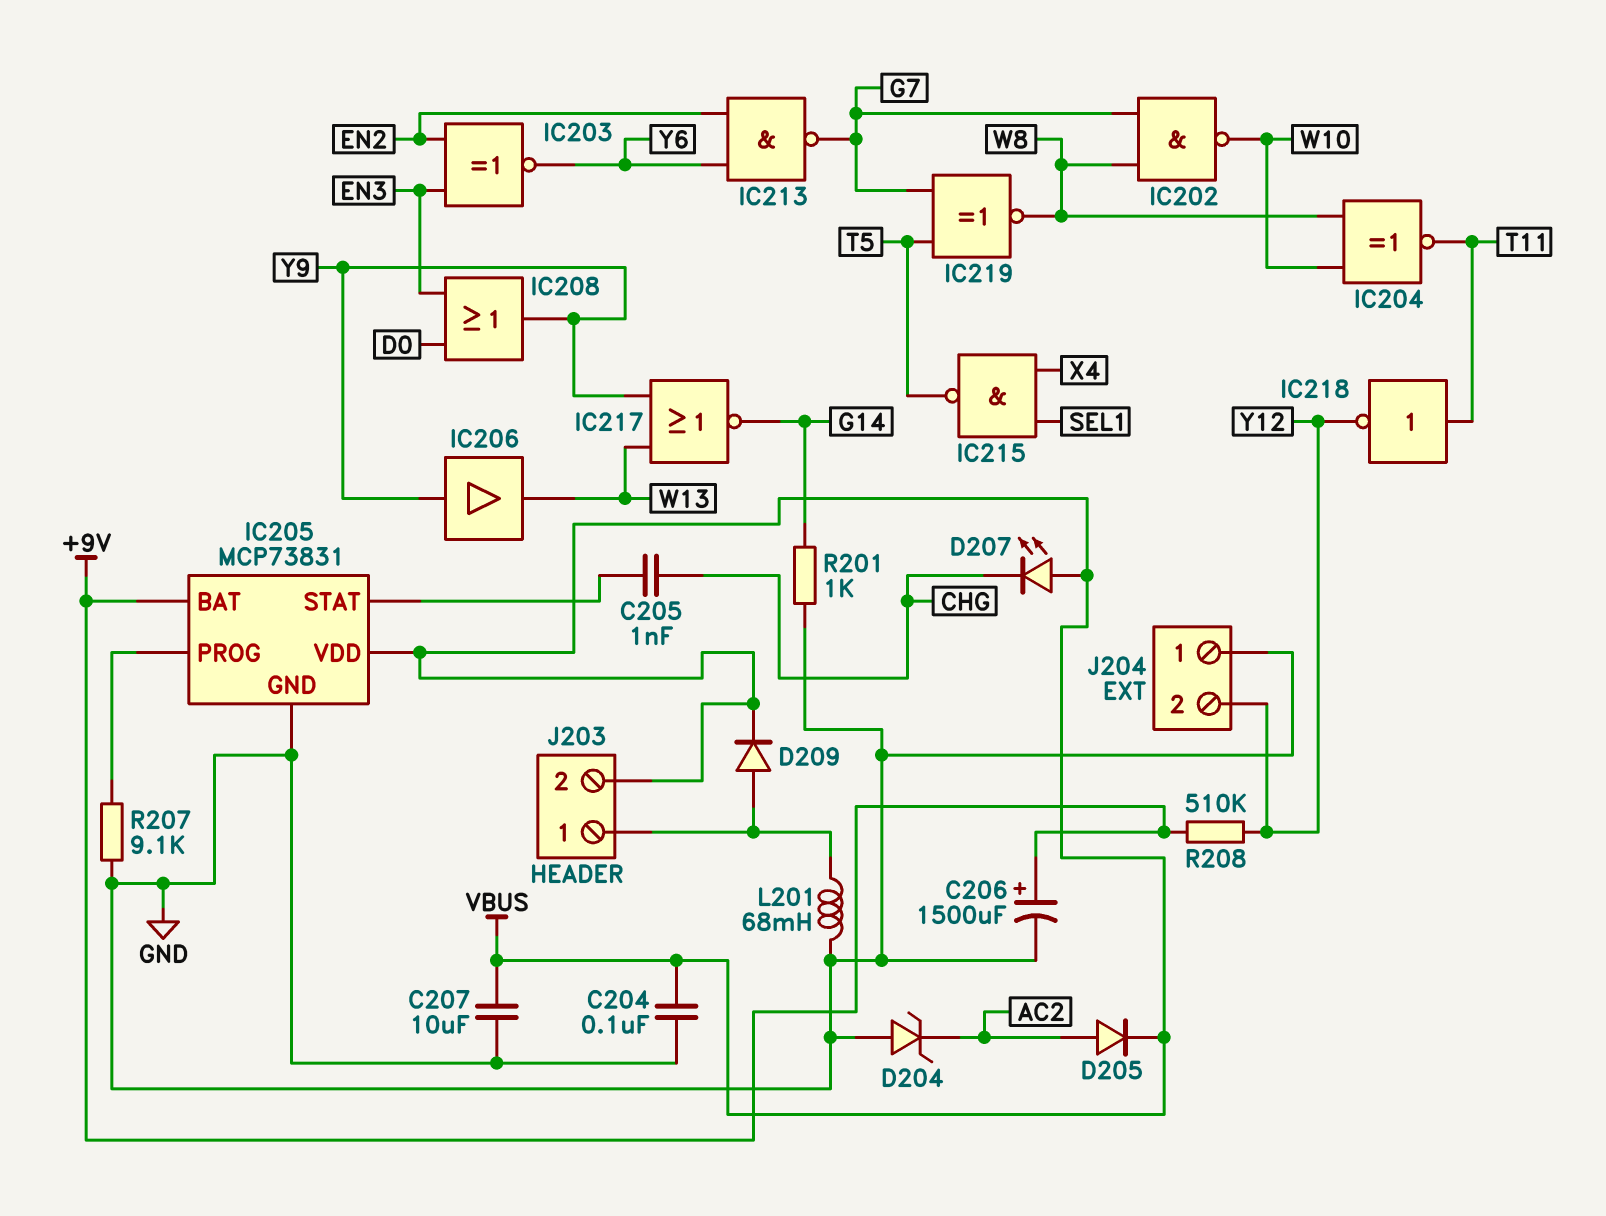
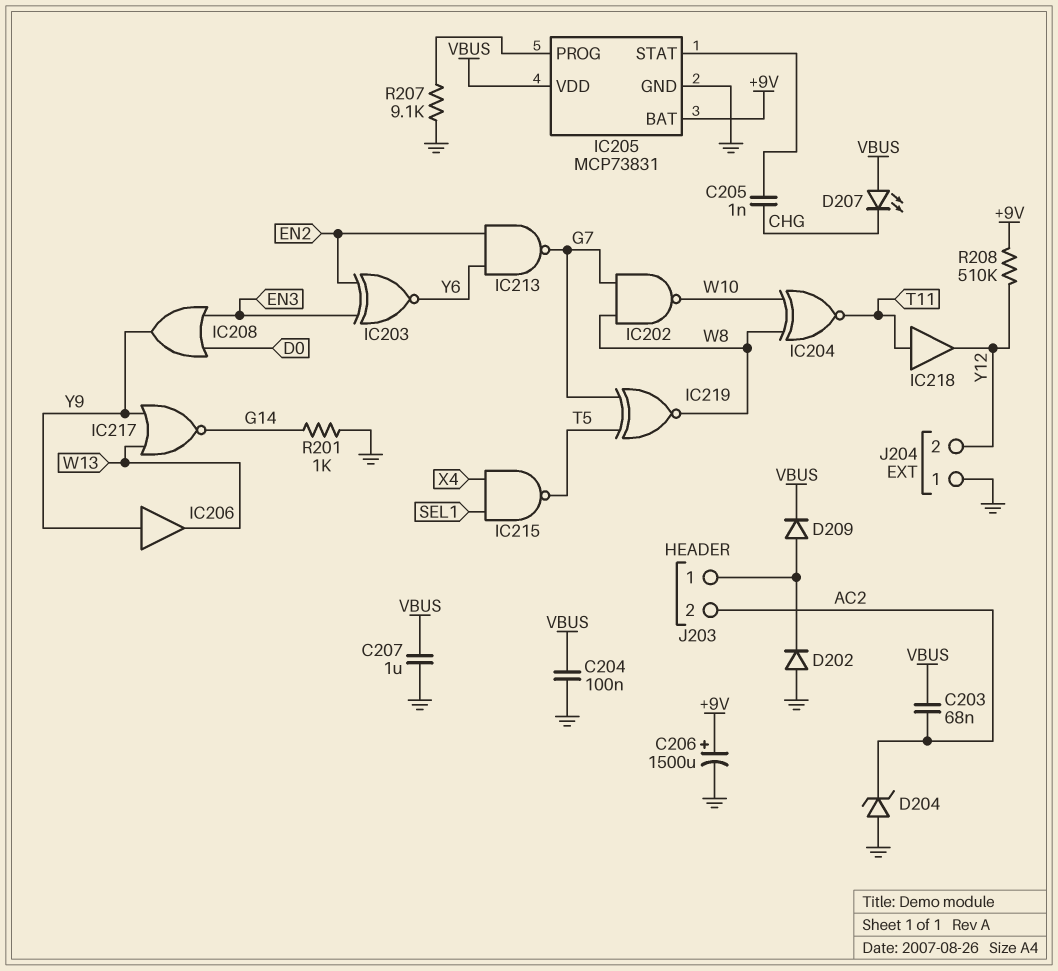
C203: none -> 68nF (AC2, VBUS)
C207: 10uF (GND, VBUS) -> 1uF (GND, VBUS)
D202: none -> diode (A GND, K J203/1)
D205: diode (A AC2, K VBUS) -> none
IC218: NOT (in T11, out Y12) -> buffer (in T11, out Y12)
J203 pin 2: VBUS -> AC2
L201: 68mH (GND, J203/1) -> none

